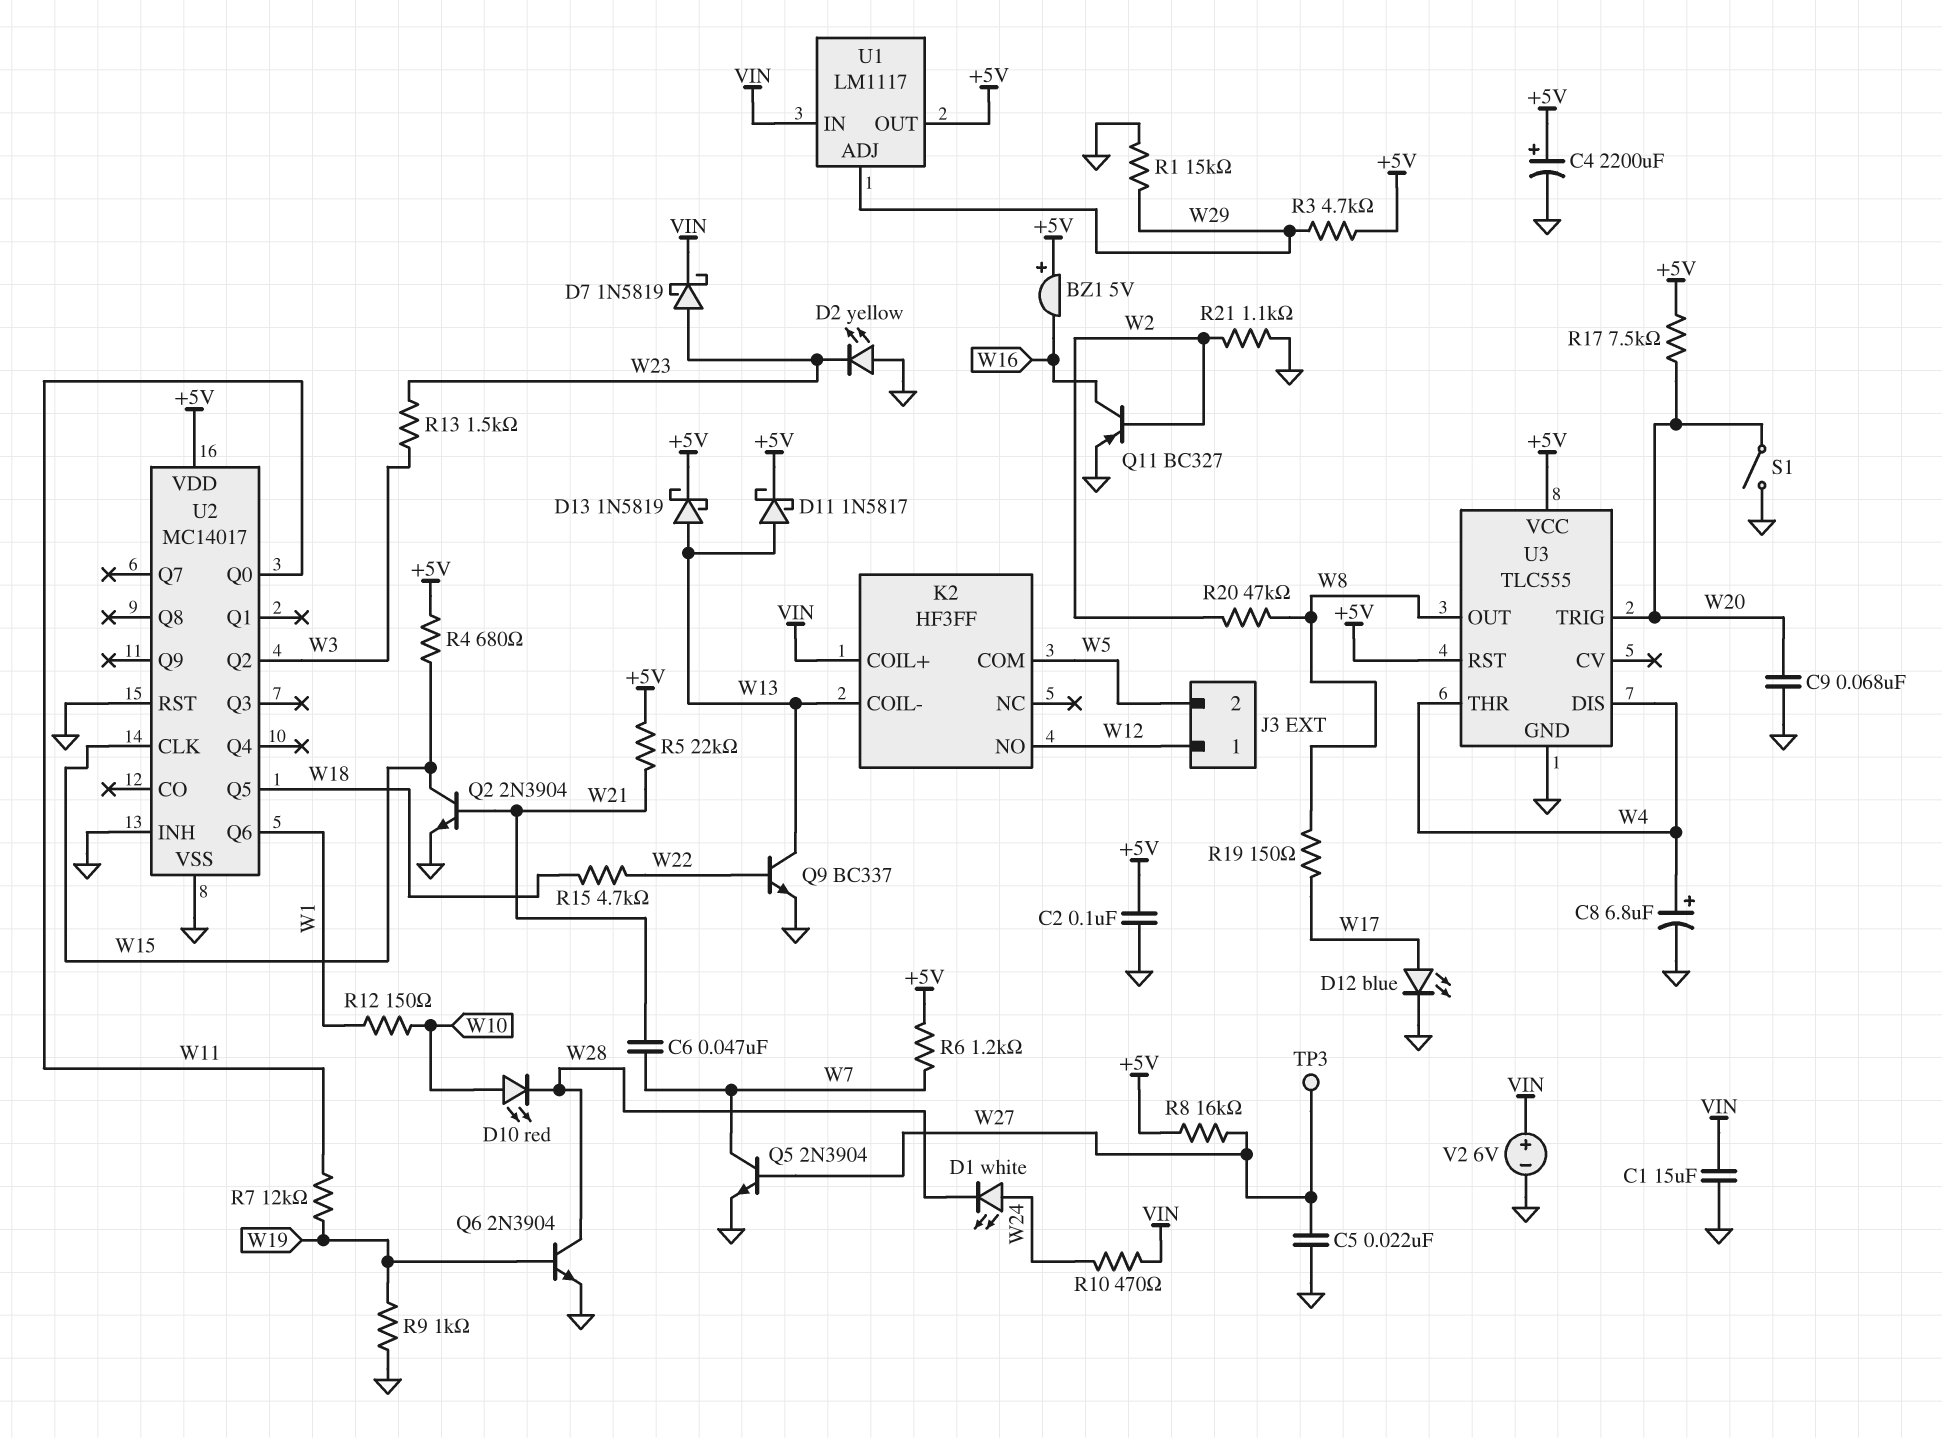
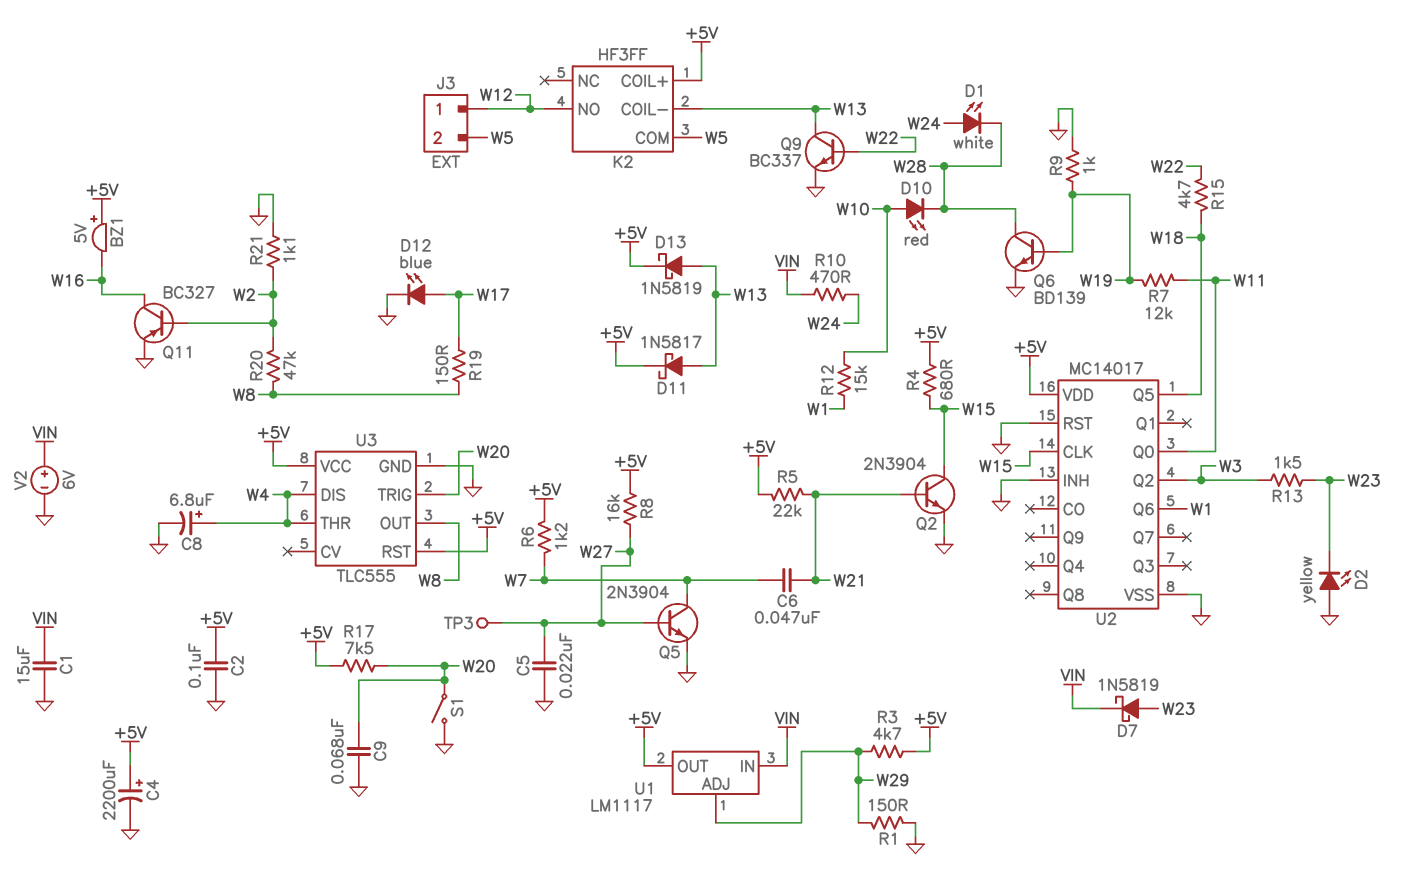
K2 pin COIL+: VIN -> +5V
Q6: NPN 2N3904 (B W19, C W28, E GND) -> NPN BD139 (B W19, C W28, E GND)
R1: 15k (GND, W29) -> 150 (GND, W29)
R12: 150 (W1, W10) -> 15k (W1, W10)

